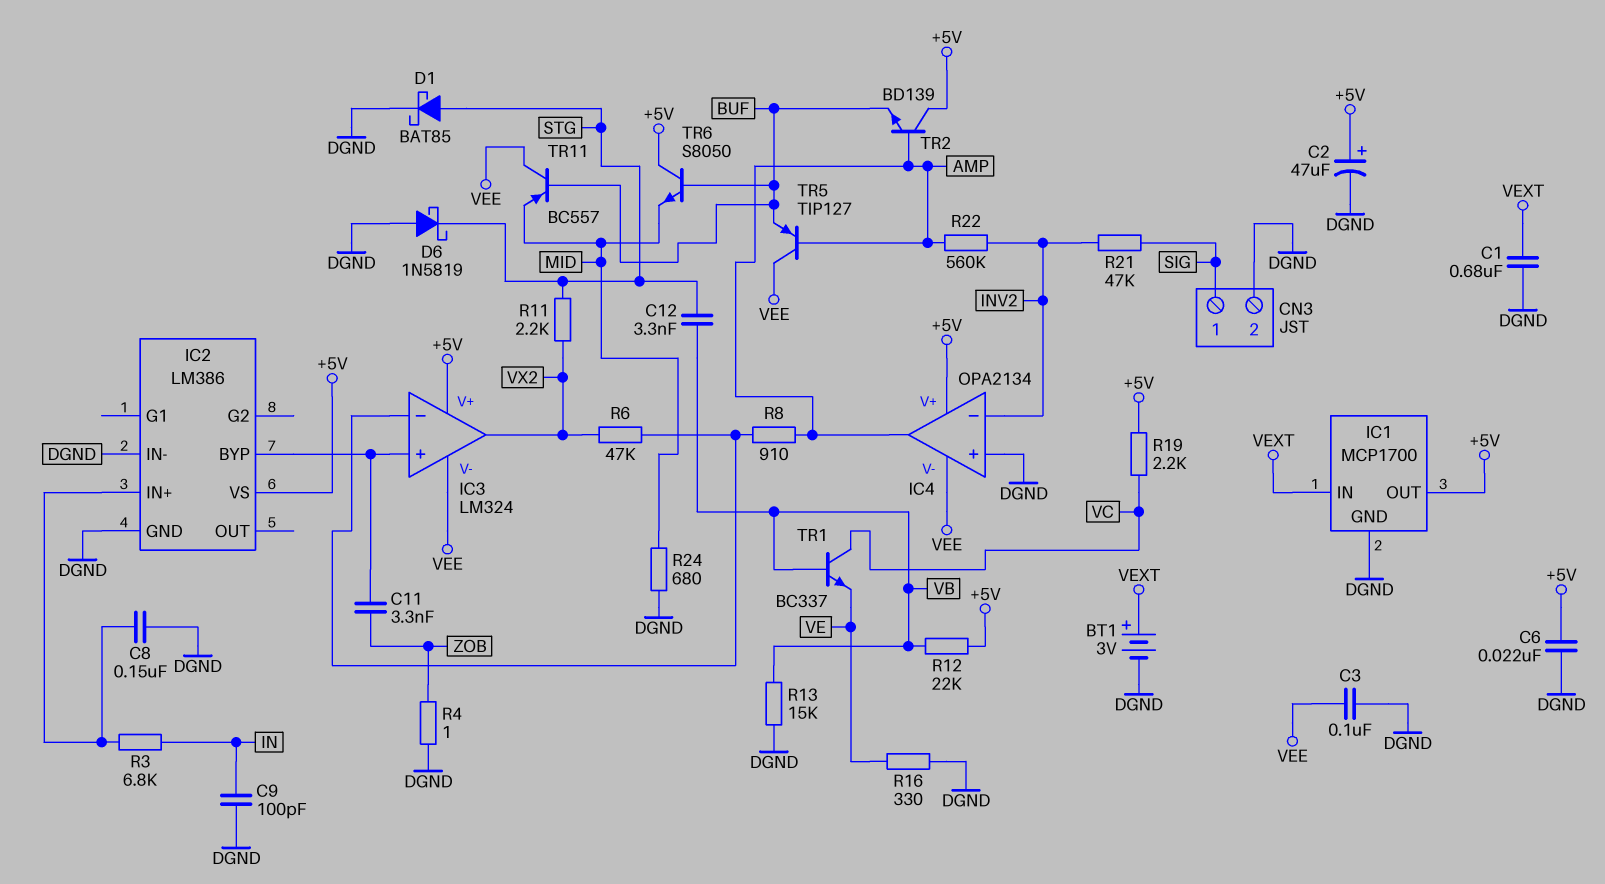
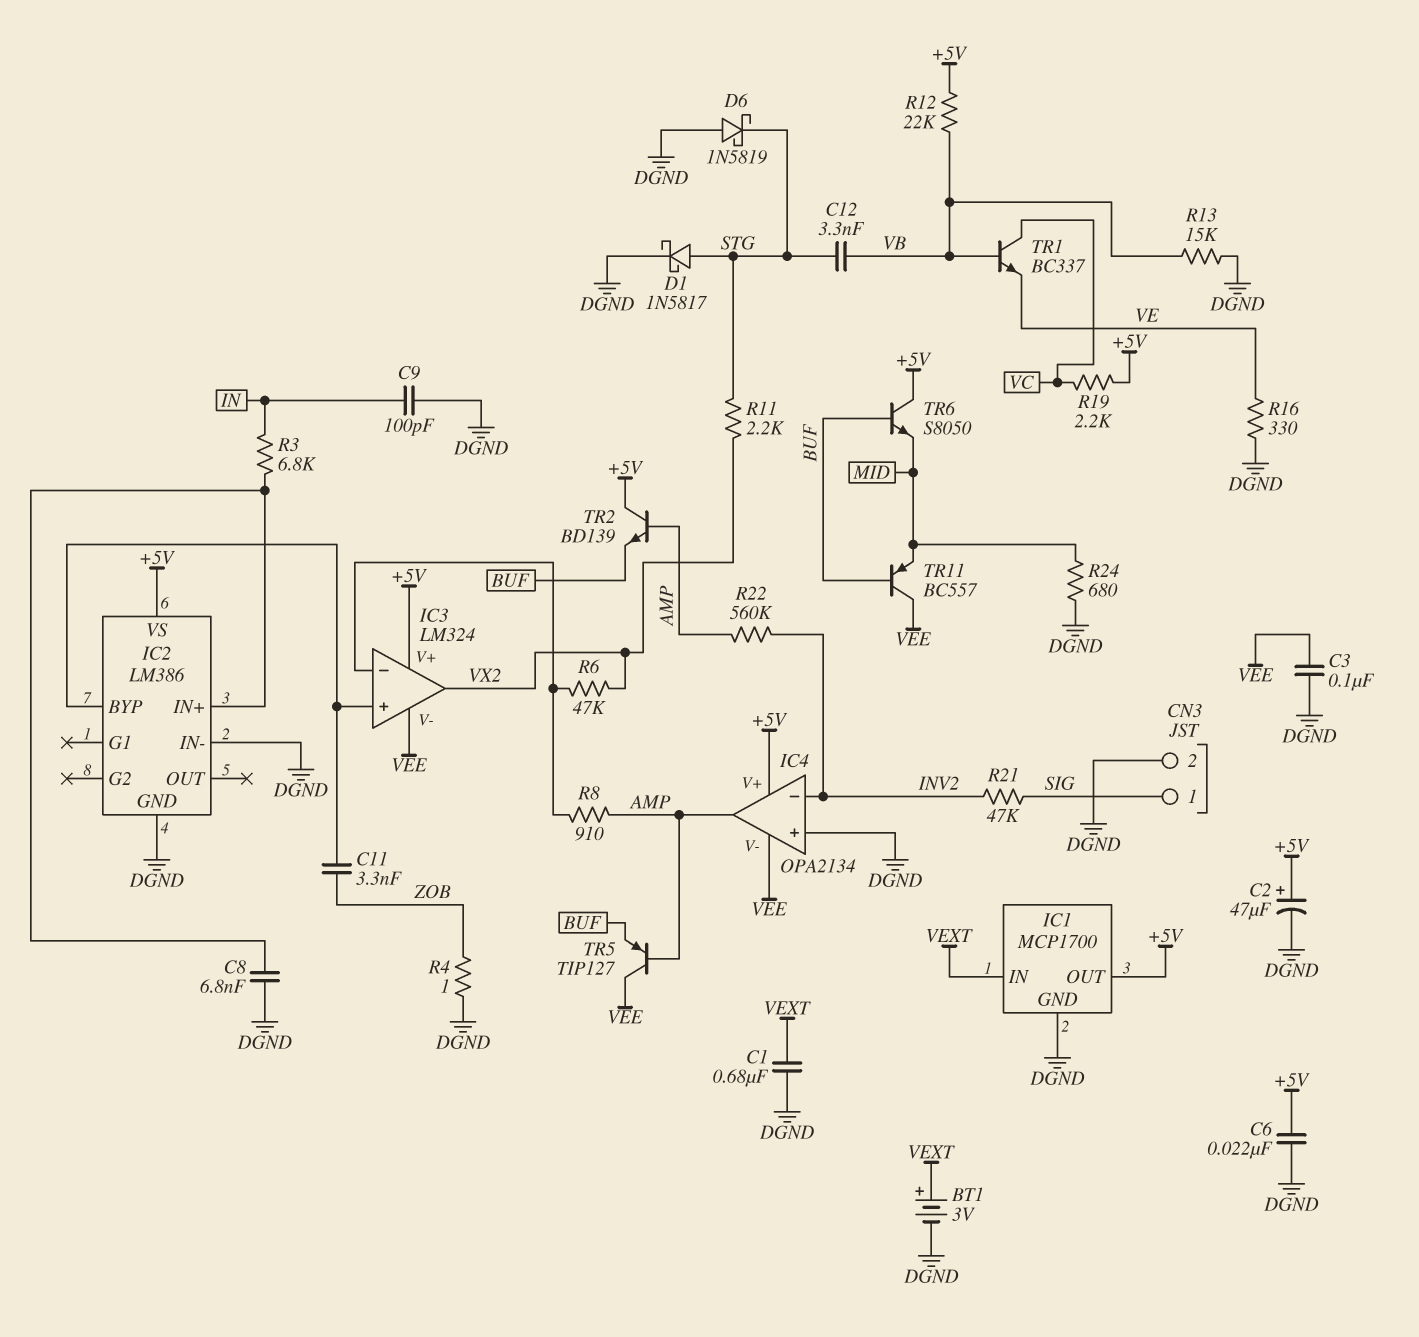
C8: 150nF (DGND, IC2/IN+) -> 6.8nF (DGND, IC2/IN+)
D1: schottky BAT85 (A STG, K DGND) -> schottky 1N5817 (A STG, K DGND)

